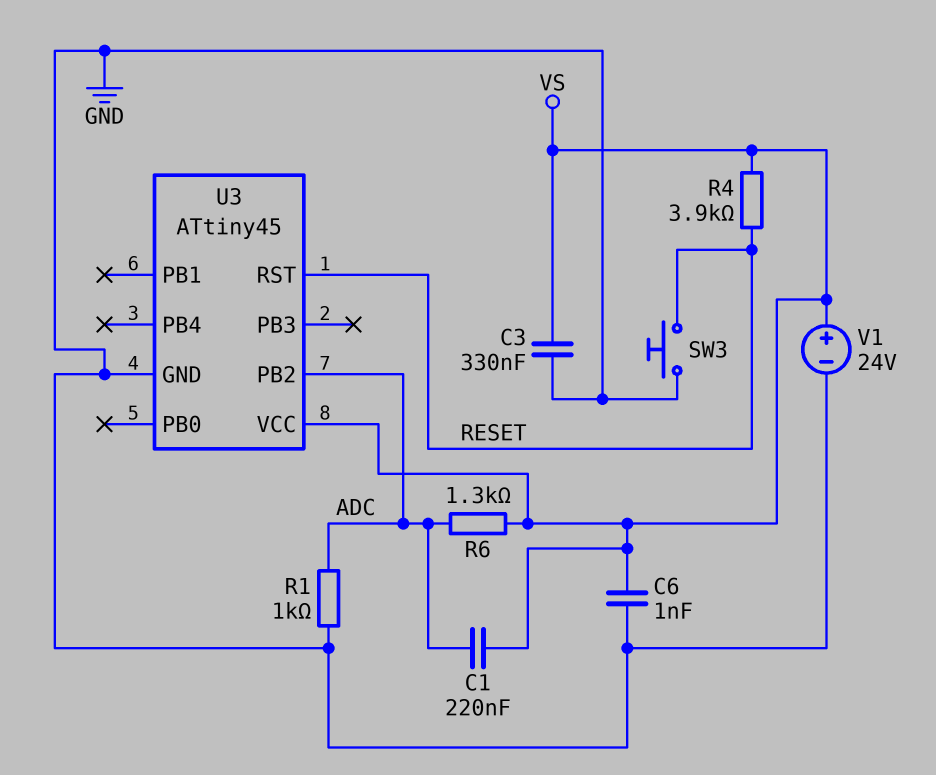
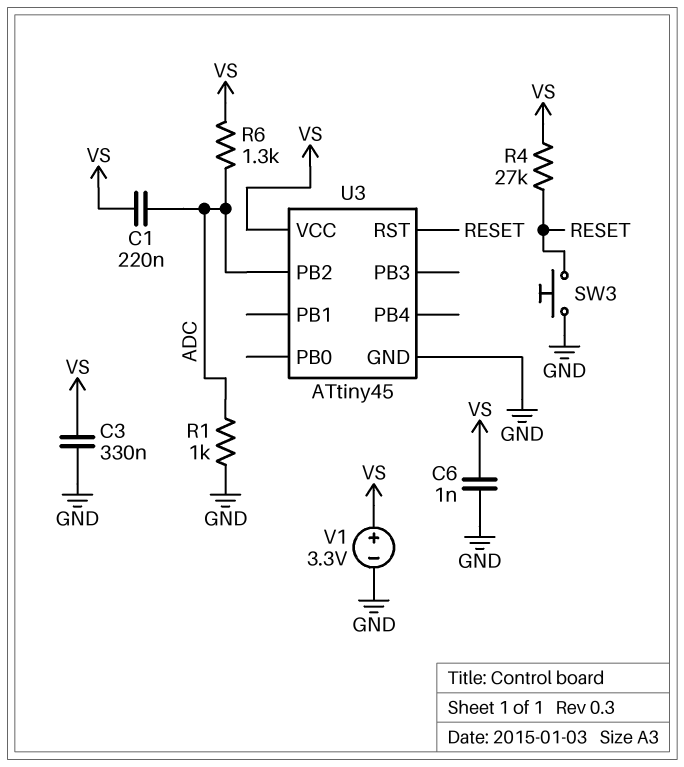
R4: 3.9k (RESET, VS) -> 27k (RESET, VS)
V1: 24V (plus VS, minus GND) -> 3.3V (plus VS, minus GND)

